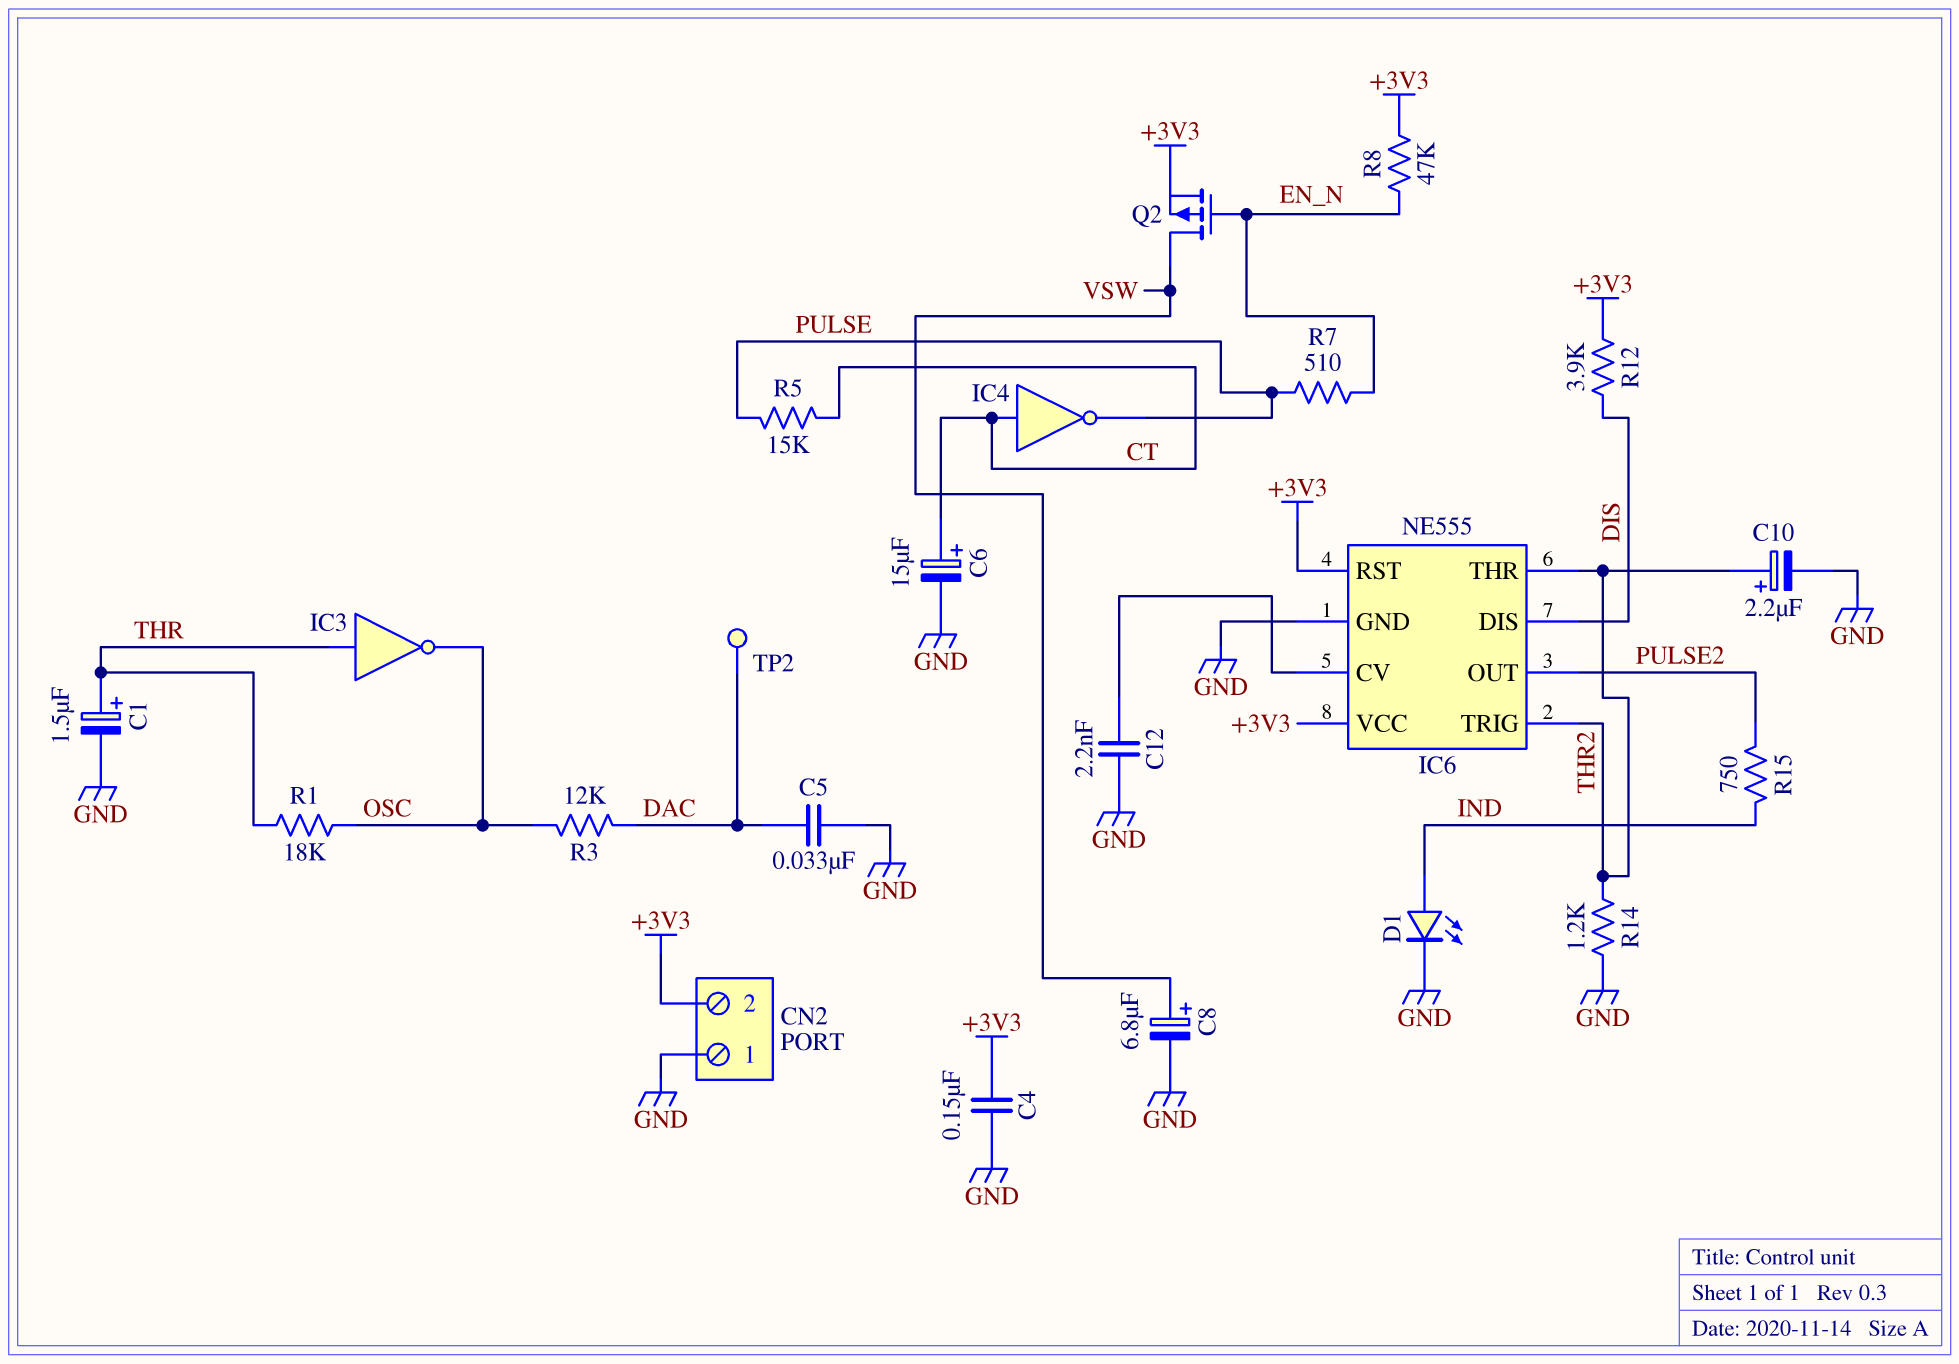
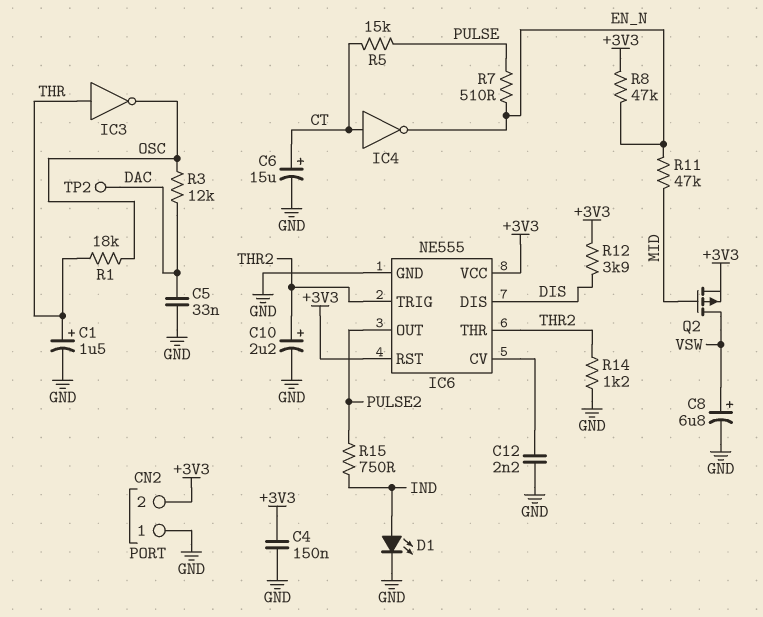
IC4: NOT (in CT, out PULSE) -> NOT (in CT, out EN_N)
Q2: PMOS (G EN_N, D VSW, S +3V3) -> PMOS (G MID, D VSW, S +3V3)
R11: none -> 47k (EN_N, MID)

